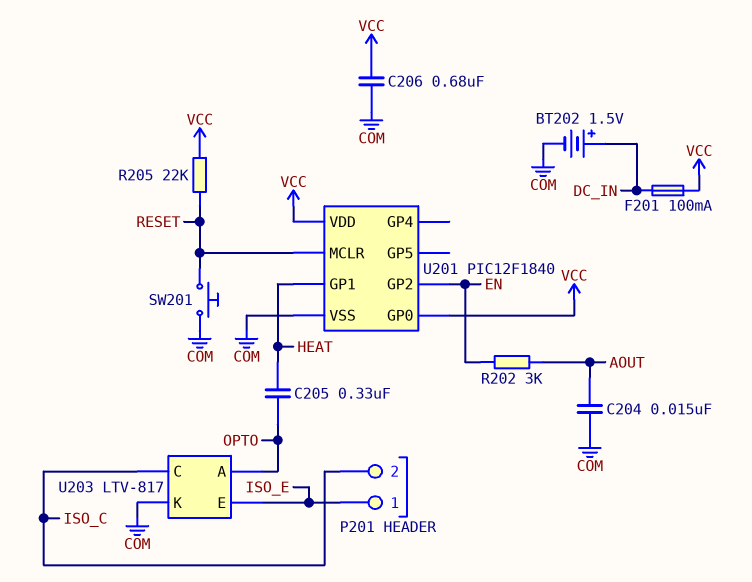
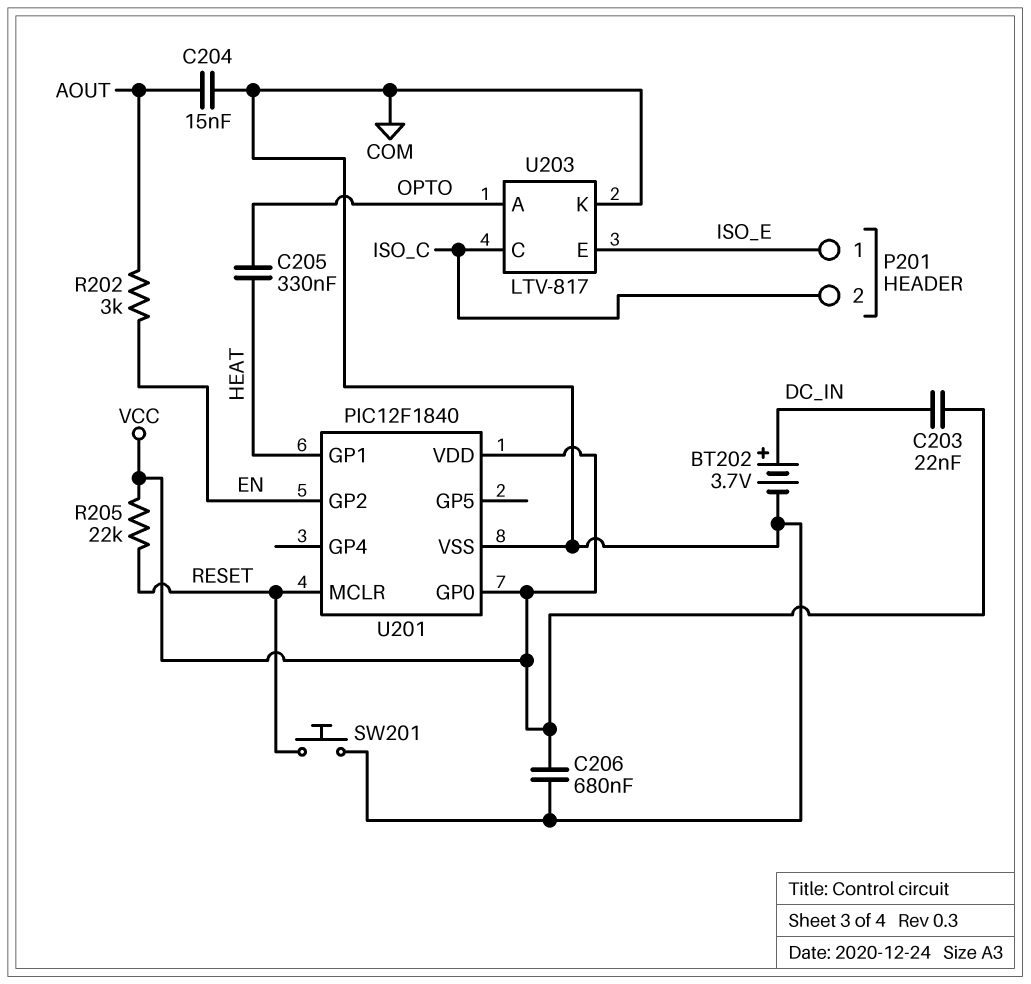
BT202: 1.5V (plus DC_IN, minus COM) -> 3.7V (plus DC_IN, minus COM)
C203: none -> 22nF (DC_IN, VCC)
F201: 100mA (DC_IN, VCC) -> none

